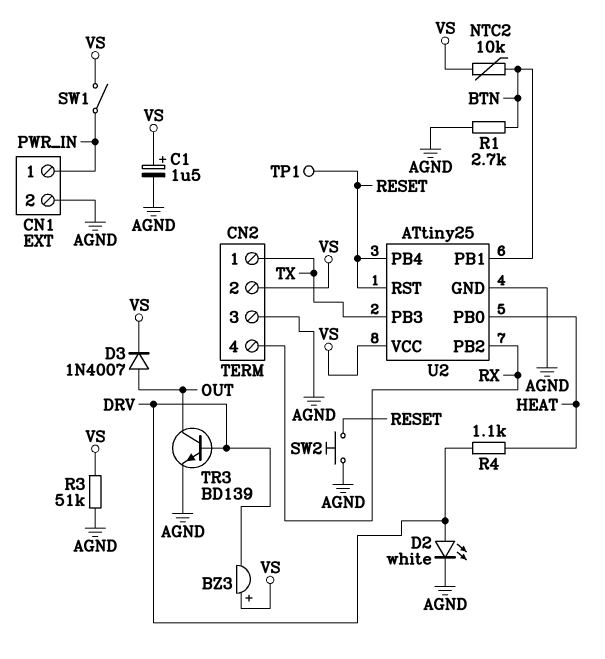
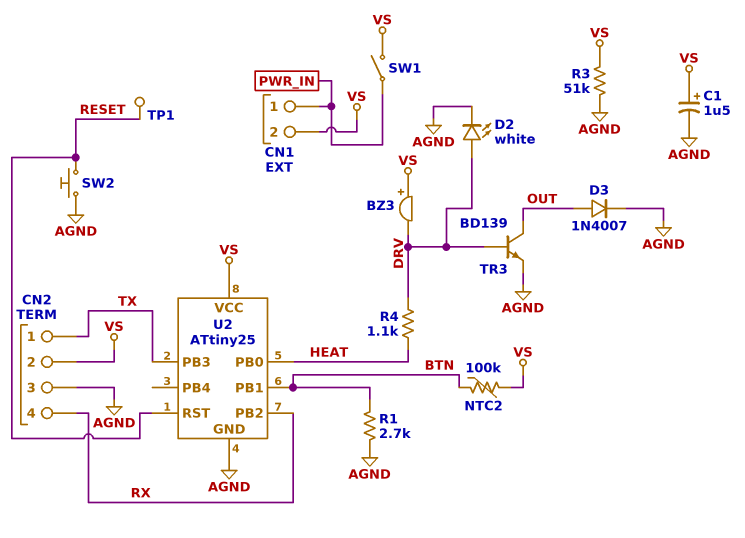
CN1 pin 2: AGND -> VS
D3: diode 1N4007 (A OUT, K VS) -> diode 1N4007 (A OUT, K AGND)
NTC2: 10k (BTN, VS) -> 100k (BTN, VS)
U2 pin PB4: RESET -> none

